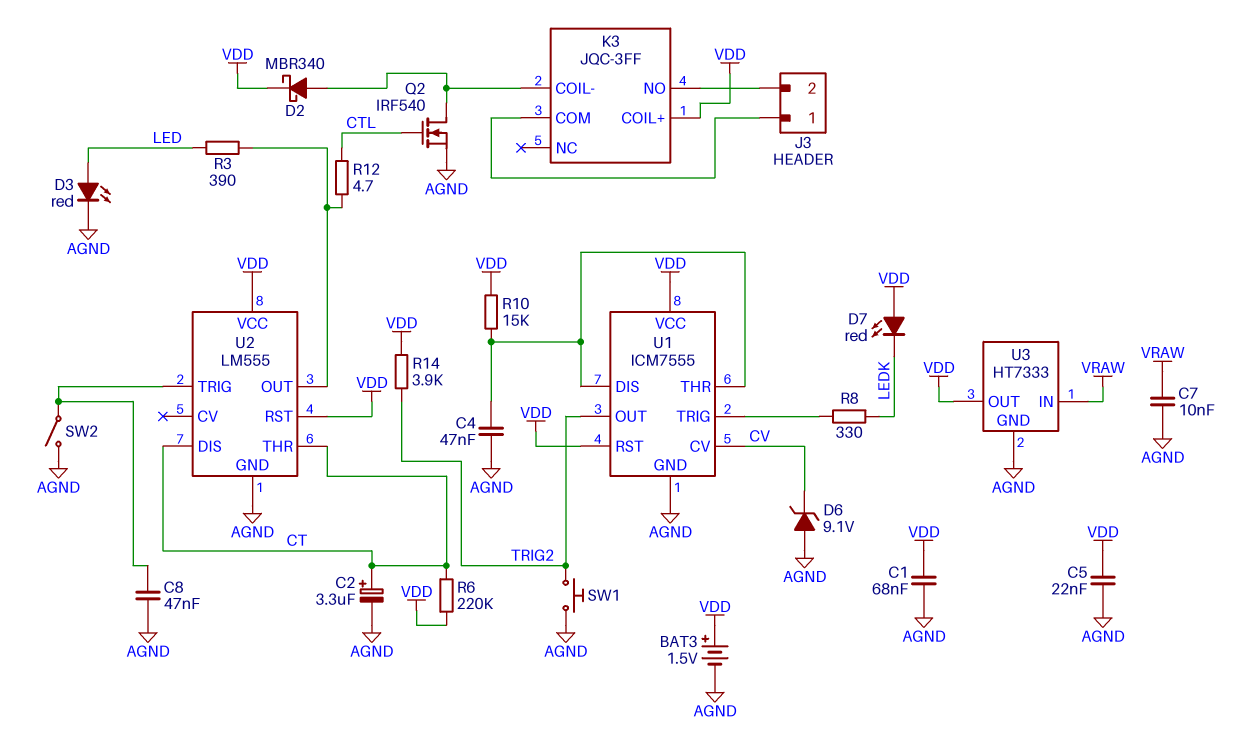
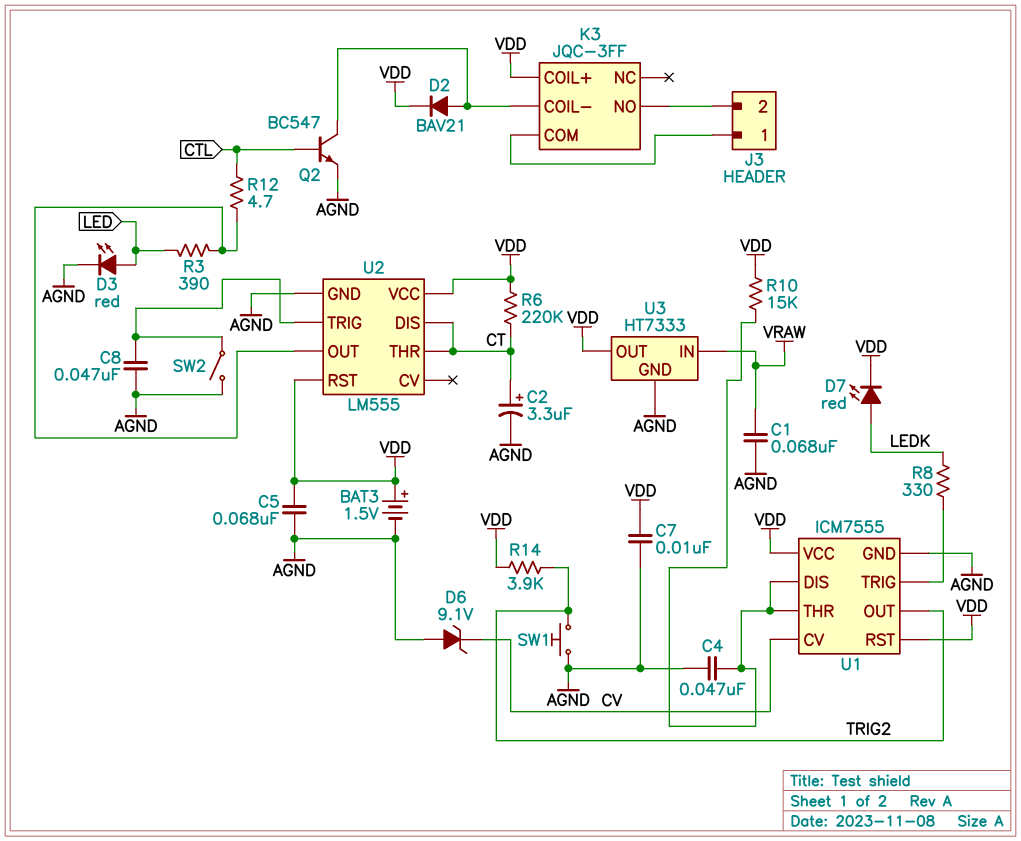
C1: 68nF (AGND, VDD) -> 68nF (AGND, VRAW)
C5: 22nF (AGND, VDD) -> 68nF (AGND, VDD)
C7: 10nF (AGND, VRAW) -> 10nF (AGND, VDD)
D2: schottky MBR340 (A K3/COIL-, K VDD) -> diode BAV21 (A K3/COIL-, K VDD)
D7: LED red (A VDD, K LEDK) -> LED red (A LEDK, K VDD)
Q2: NMOS IRF540 (G CTL, D K3/COIL-, S AGND) -> NPN BC547 (B CTL, C K3/COIL-, E AGND)

